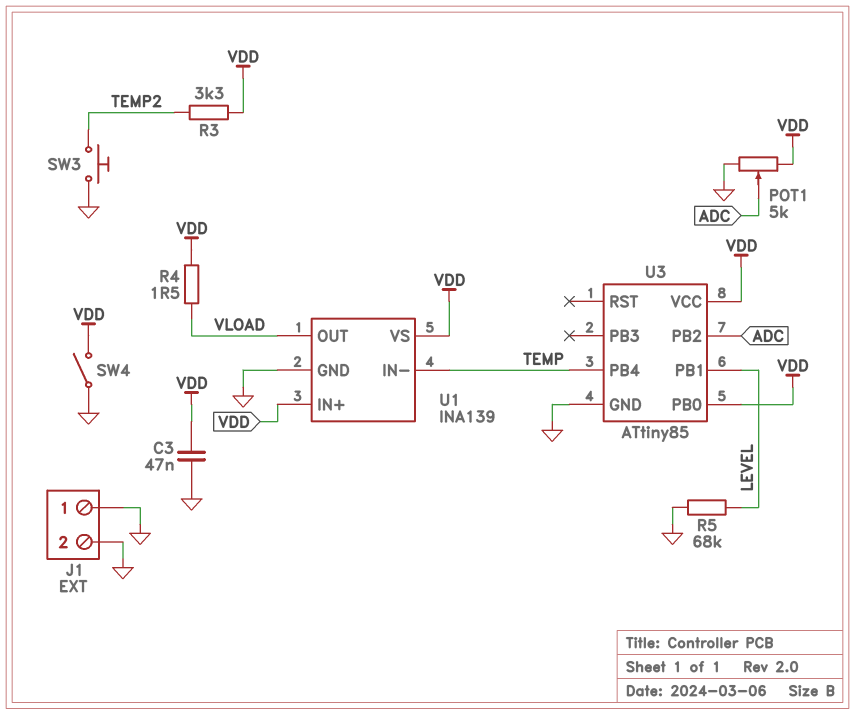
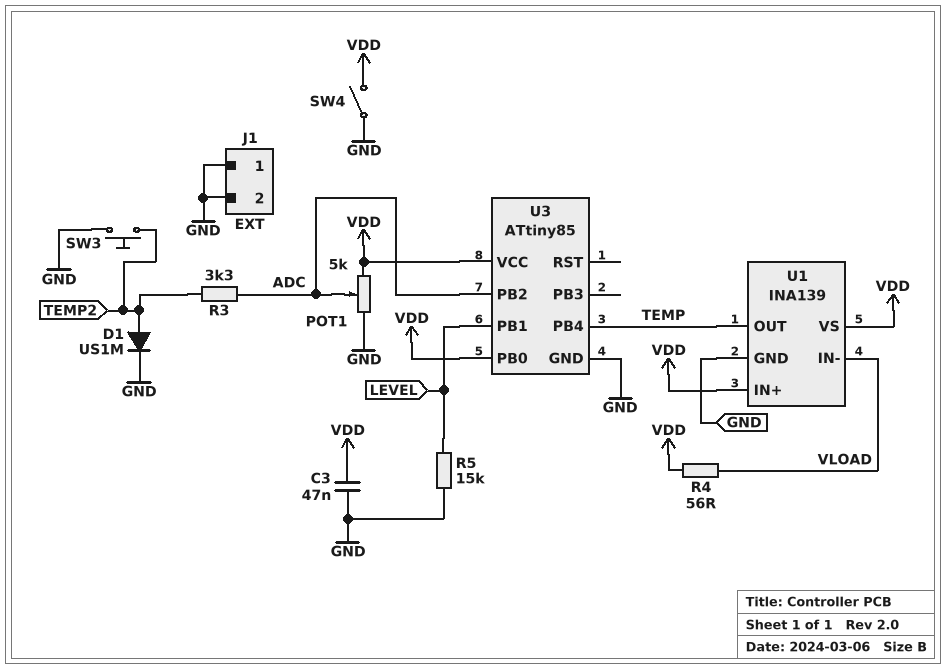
D1: none -> diode US1M (A TEMP2, K GND)
R3: 3.3k (TEMP2, VDD) -> 3.3k (ADC, TEMP2)
R4: 1.5 (VDD, VLOAD) -> 56 (VDD, VLOAD)
R5: 68k (GND, LEVEL) -> 15k (GND, LEVEL)
U1 pin IN-: TEMP -> VLOAD
U1 pin OUT: VLOAD -> TEMP

